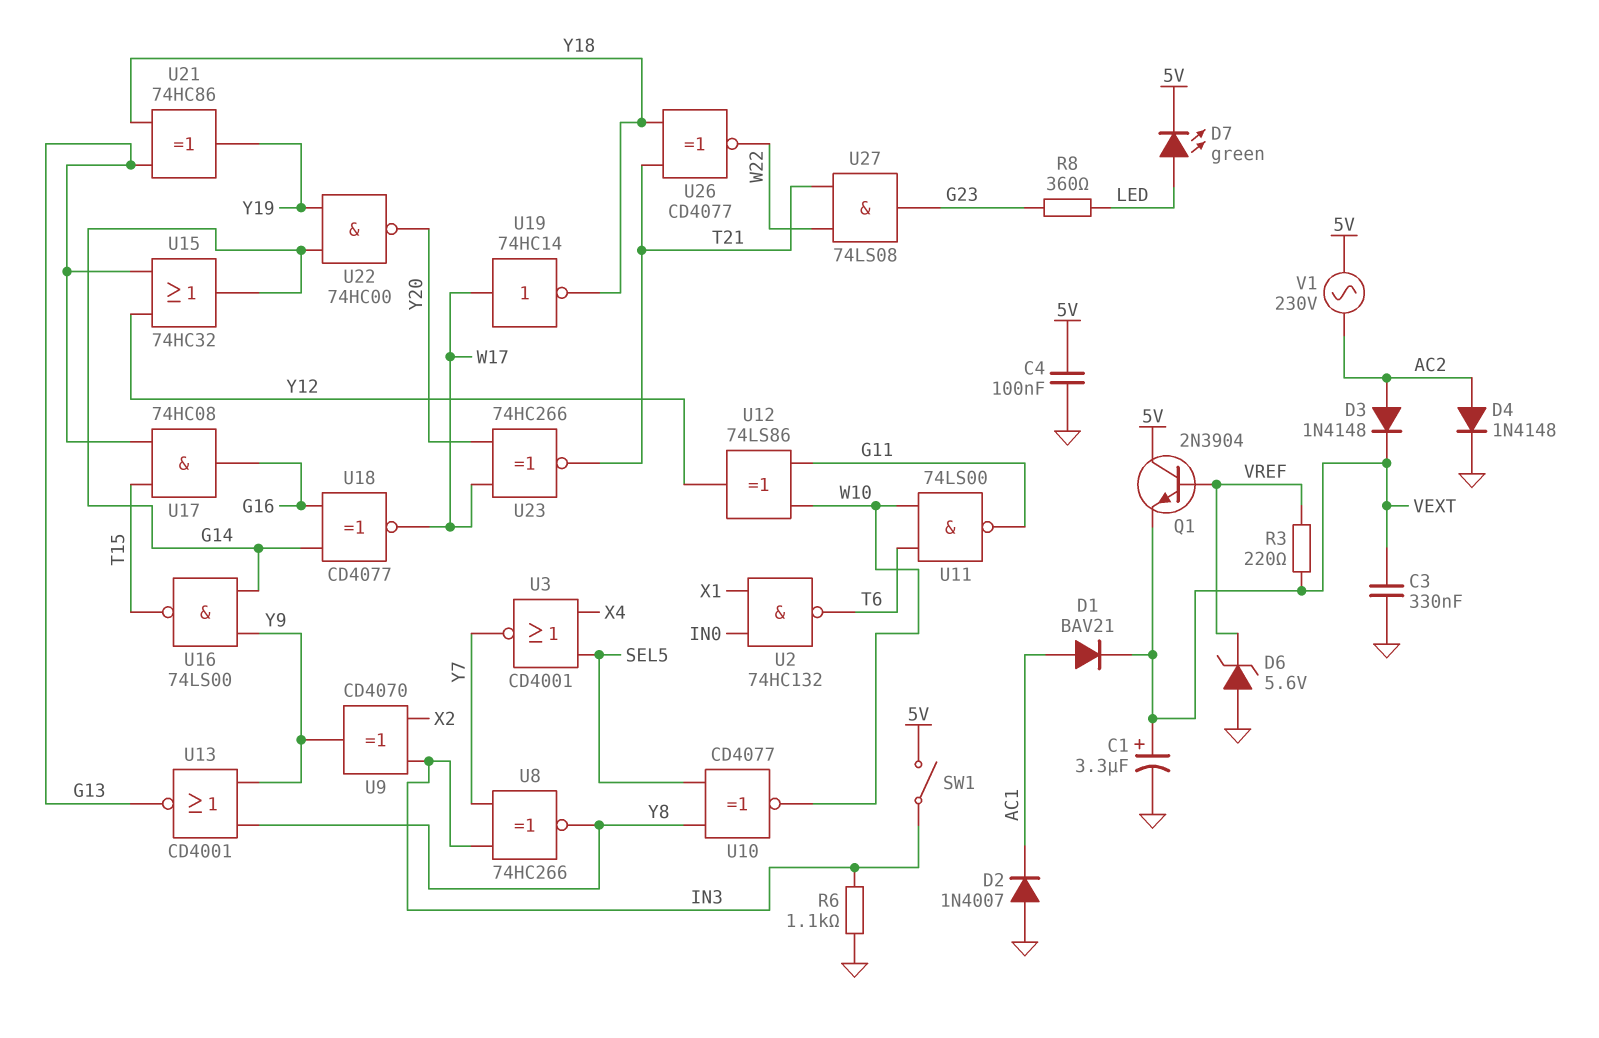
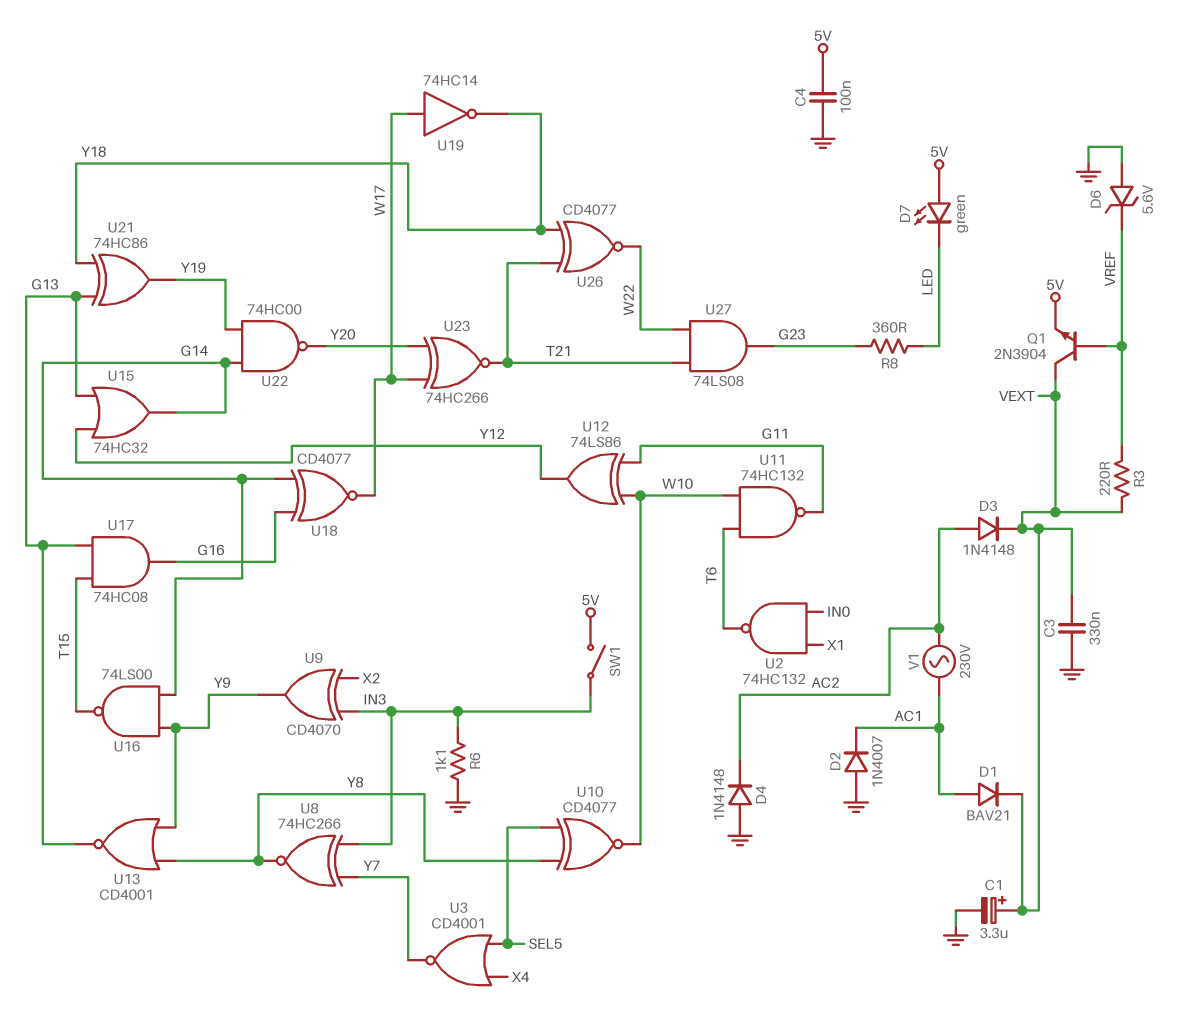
D4: diode 1N4148 (A AC2, K GND) -> diode 1N4148 (A GND, K AC2)
D7: LED green (A LED, K 5V) -> LED green (A 5V, K LED)
Q1: NPN 2N3904 (B VREF, C 5V, E VEXT) -> NPN 2N3904 (B VREF, C VEXT, E 5V)
U11: NAND 74LS00 (in T6, in W10, out G11) -> NAND 74HC132 (in T6, in W10, out G11)
V1: AC 230V (5V, AC2) -> AC 230V (AC1, AC2)

